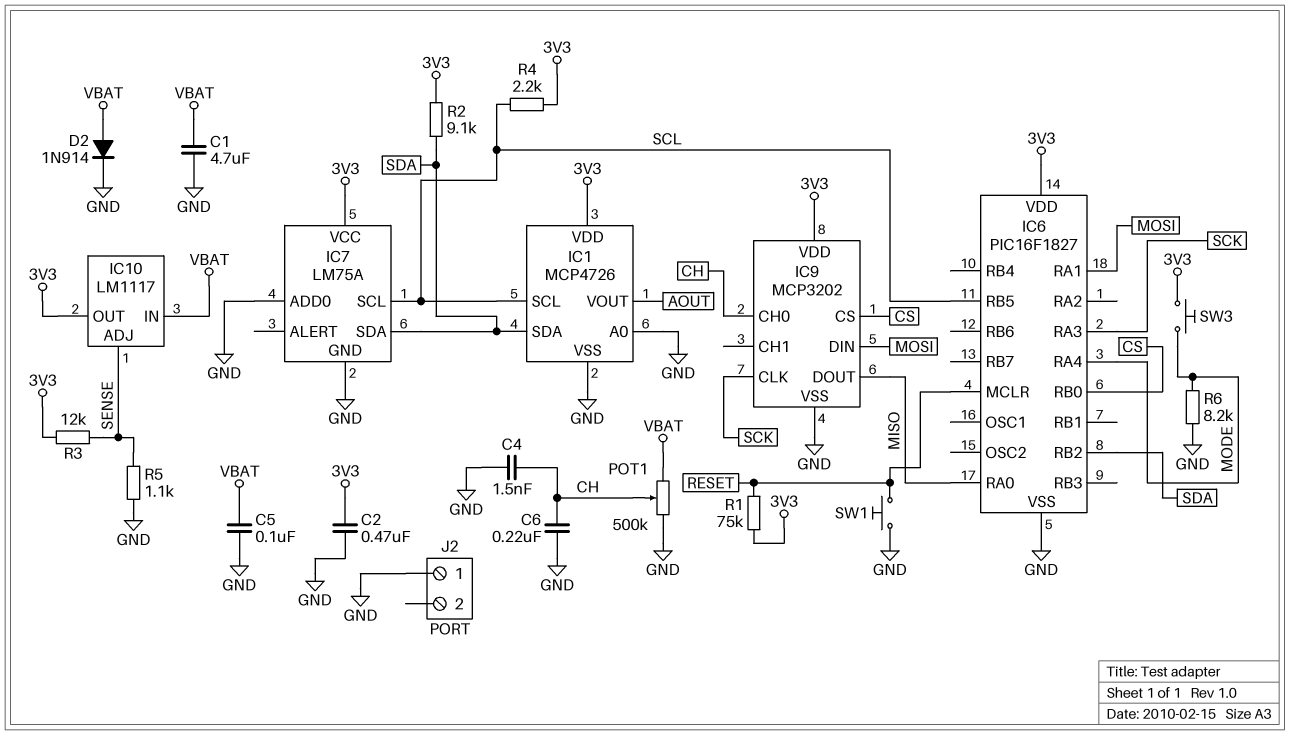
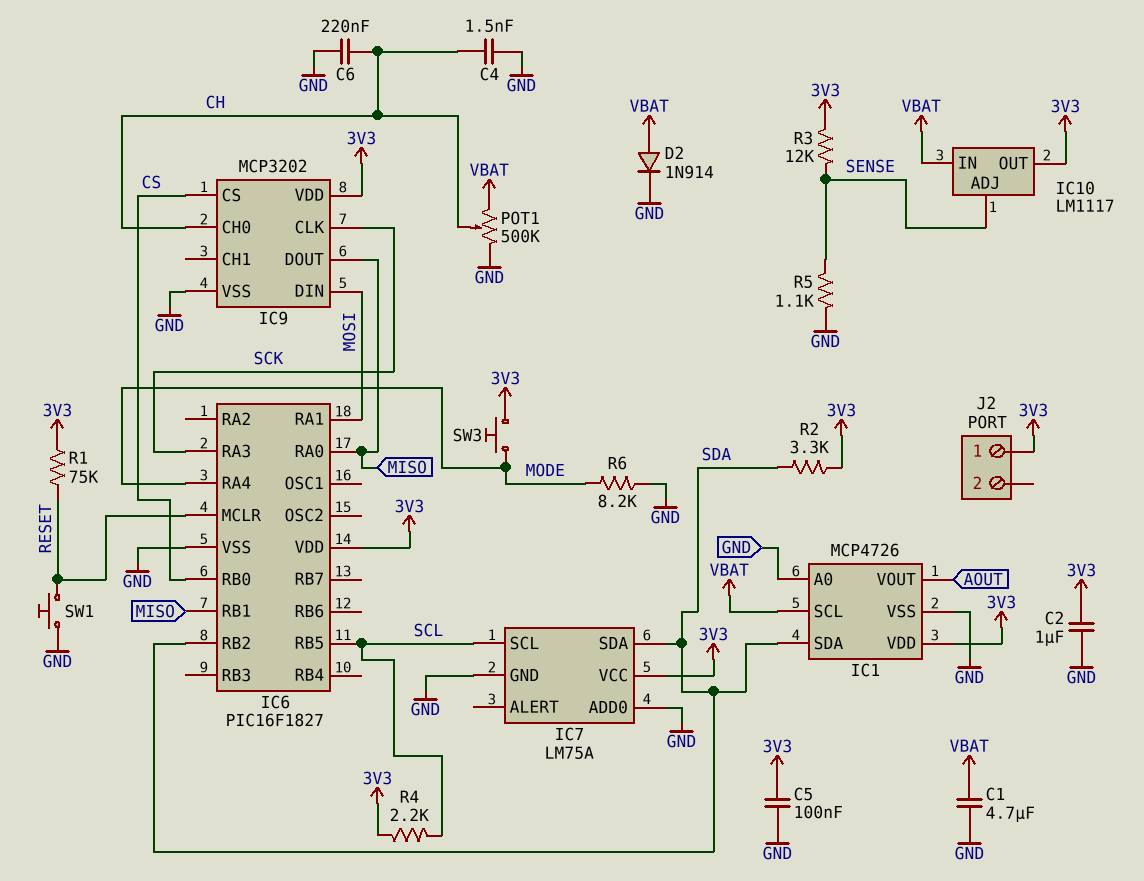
C2: 470nF (3V3, GND) -> 1uF (3V3, GND)
C5: 100nF (GND, VBAT) -> 100nF (3V3, GND)
IC1 pin SCL: SCL -> VBAT
IC6 pin RB1: none -> MISO
J2 pin 1: GND -> 3V3
R2: 9.1k (3V3, SDA) -> 3.3k (3V3, SDA)

